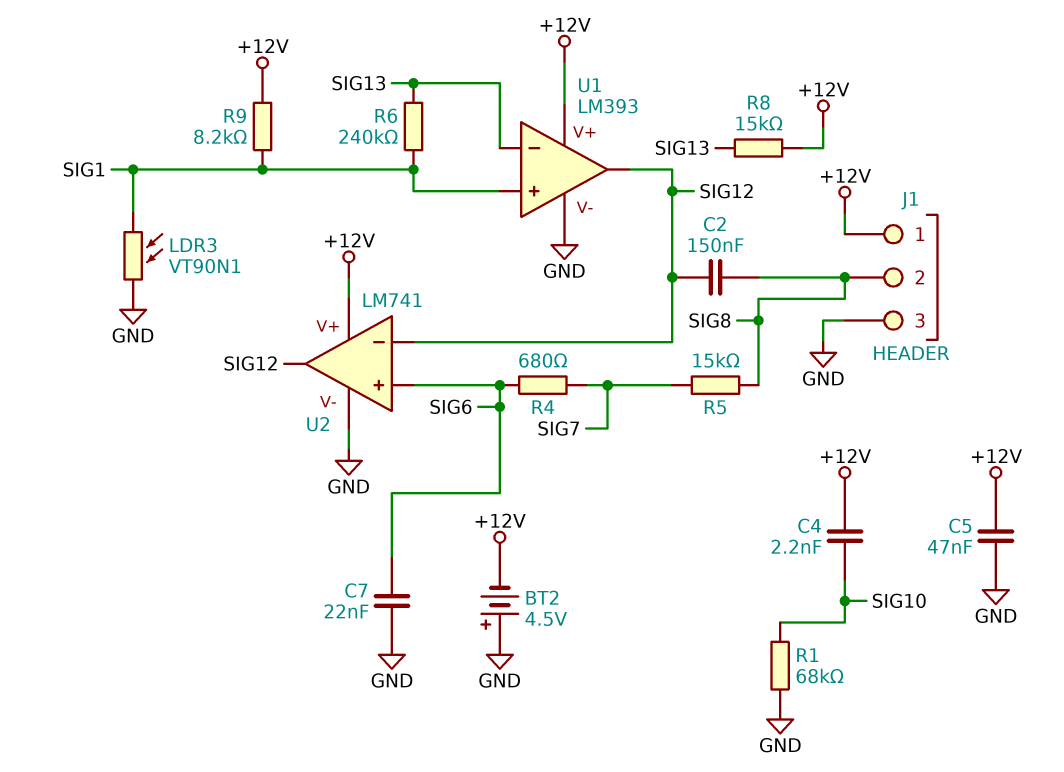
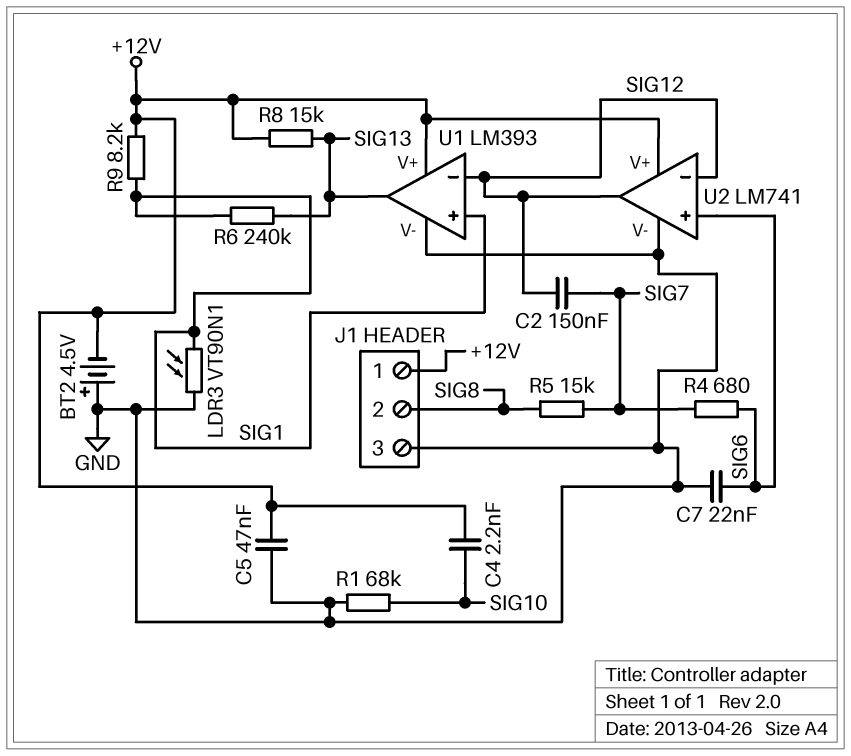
C2: 150nF (SIG8, SIG12) -> 150nF (SIG7, SIG12)
U1 pin in-: SIG13 -> SIG12
U1 pin out: SIG12 -> SIG13

